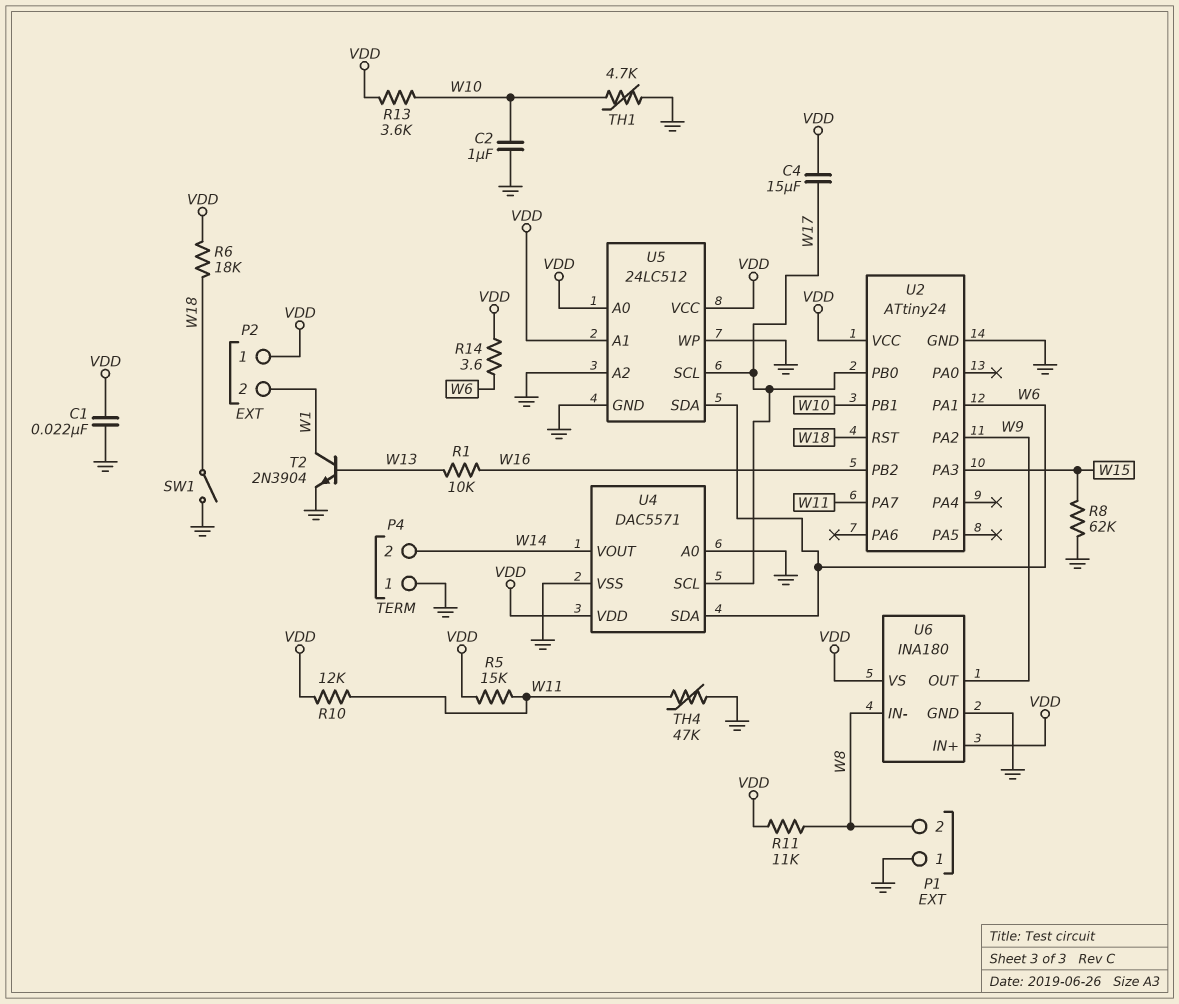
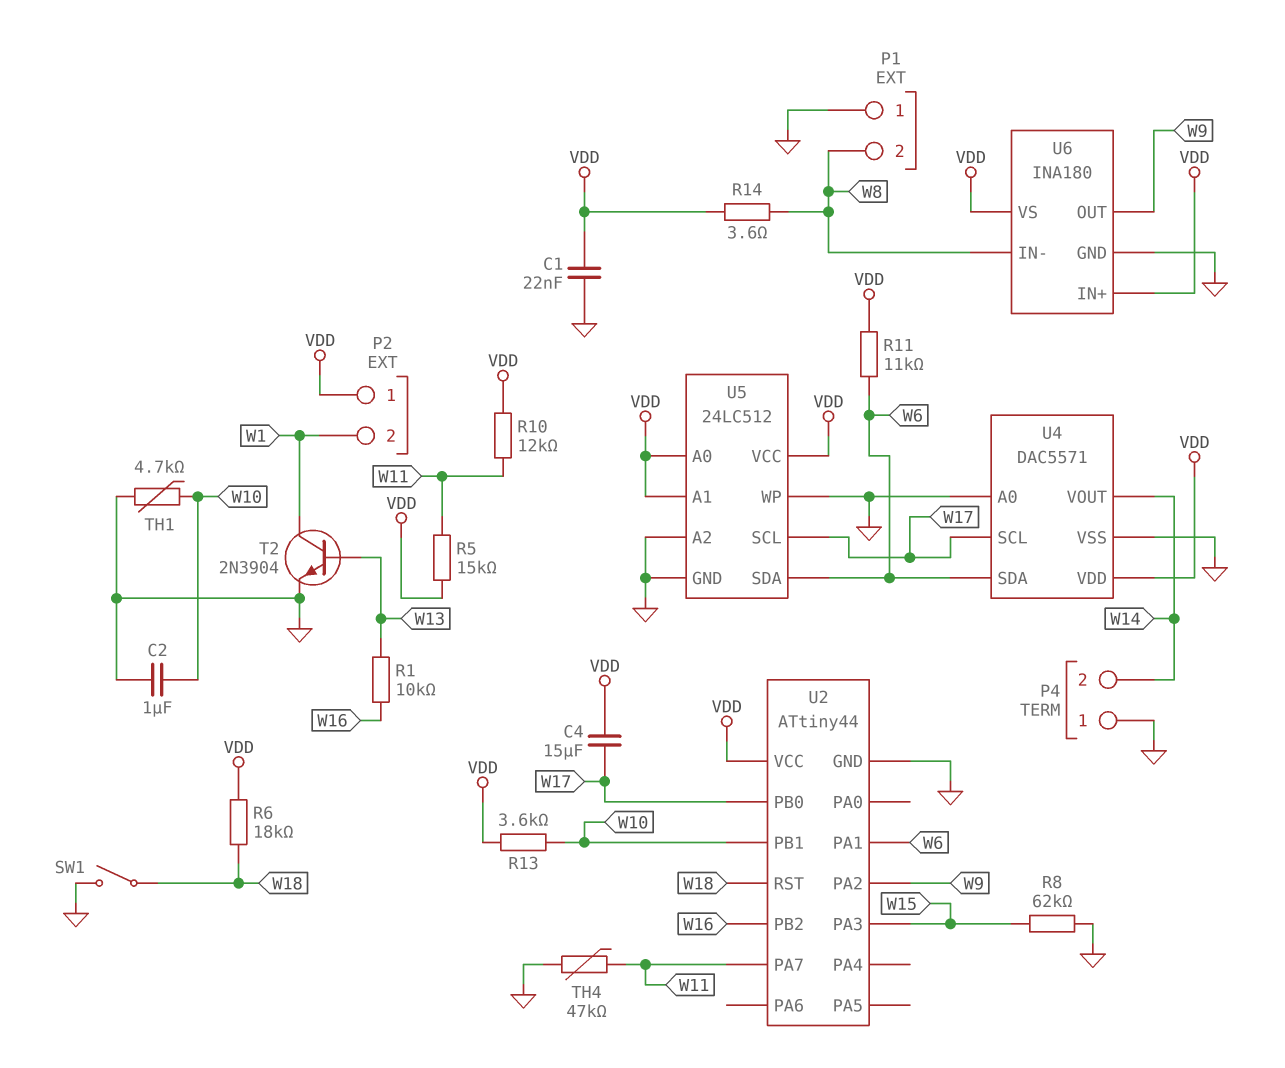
R11: 11k (VDD, W8) -> 11k (VDD, W6)
R14: 3.6 (VDD, W6) -> 3.6 (VDD, W8)
U2: ATtiny24 -> ATtiny44

